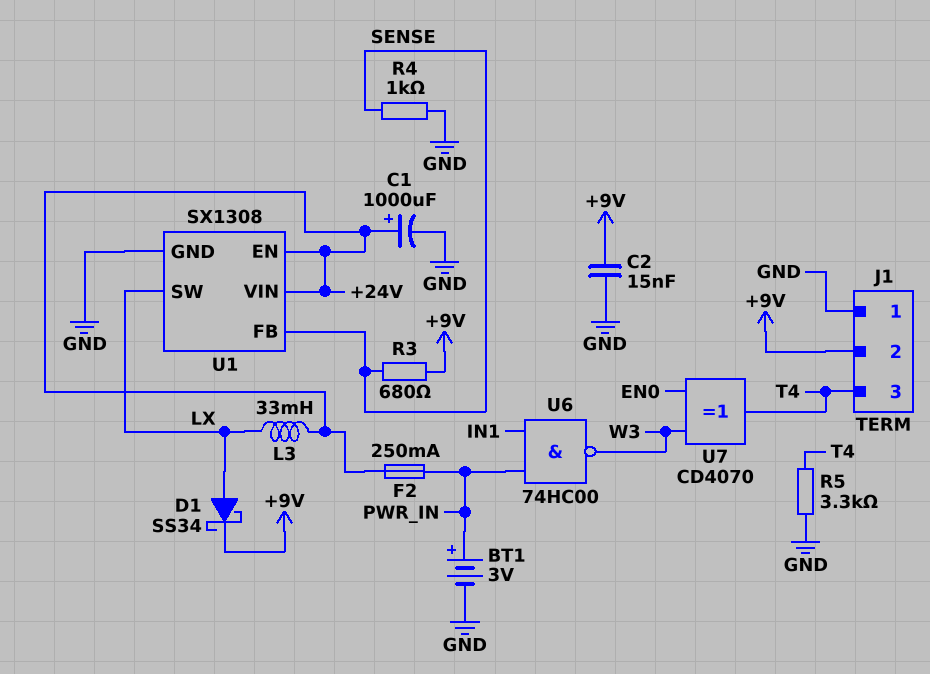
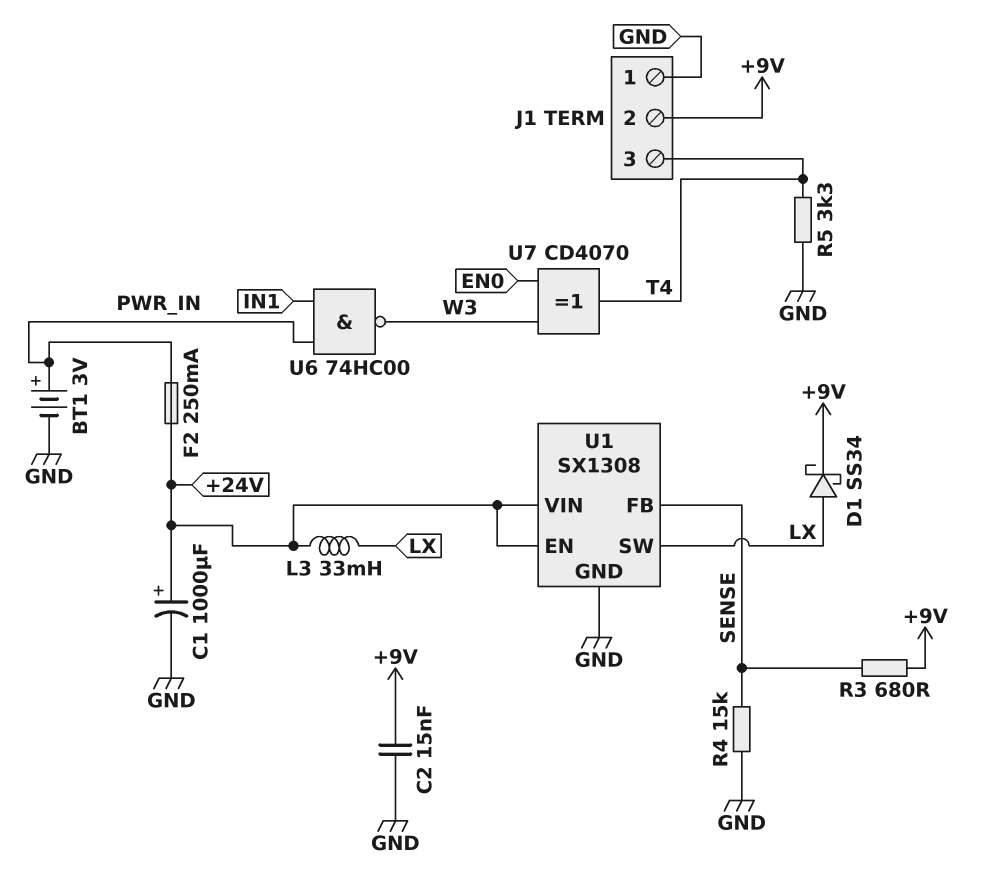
R4: 1k (GND, SENSE) -> 15k (GND, SENSE)

